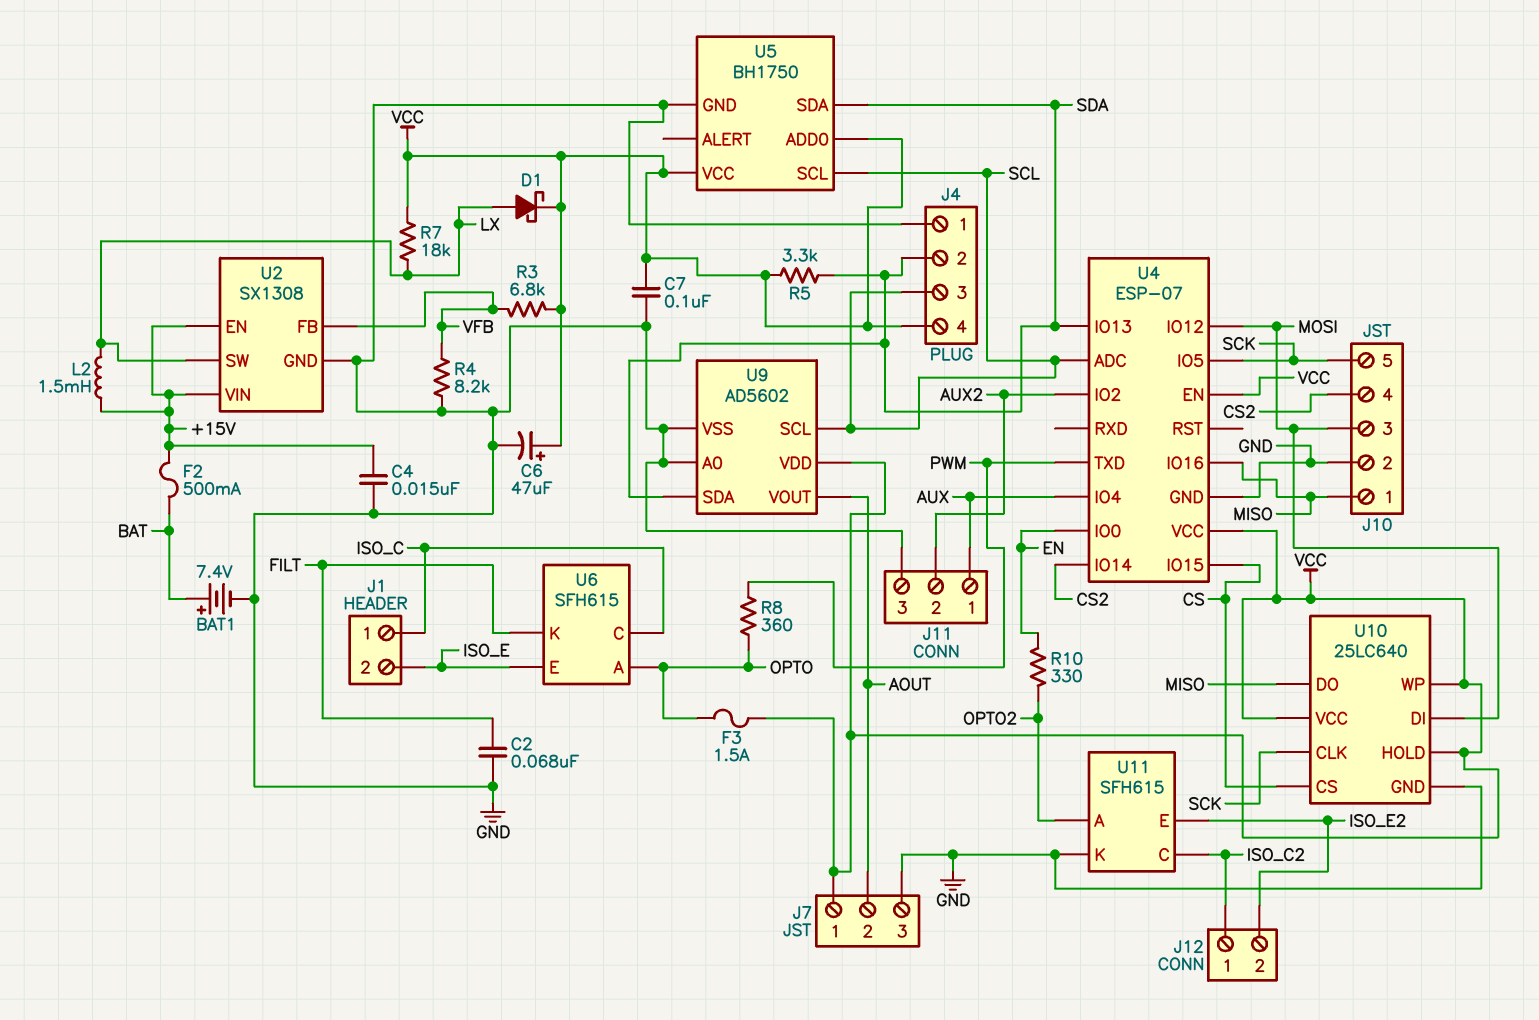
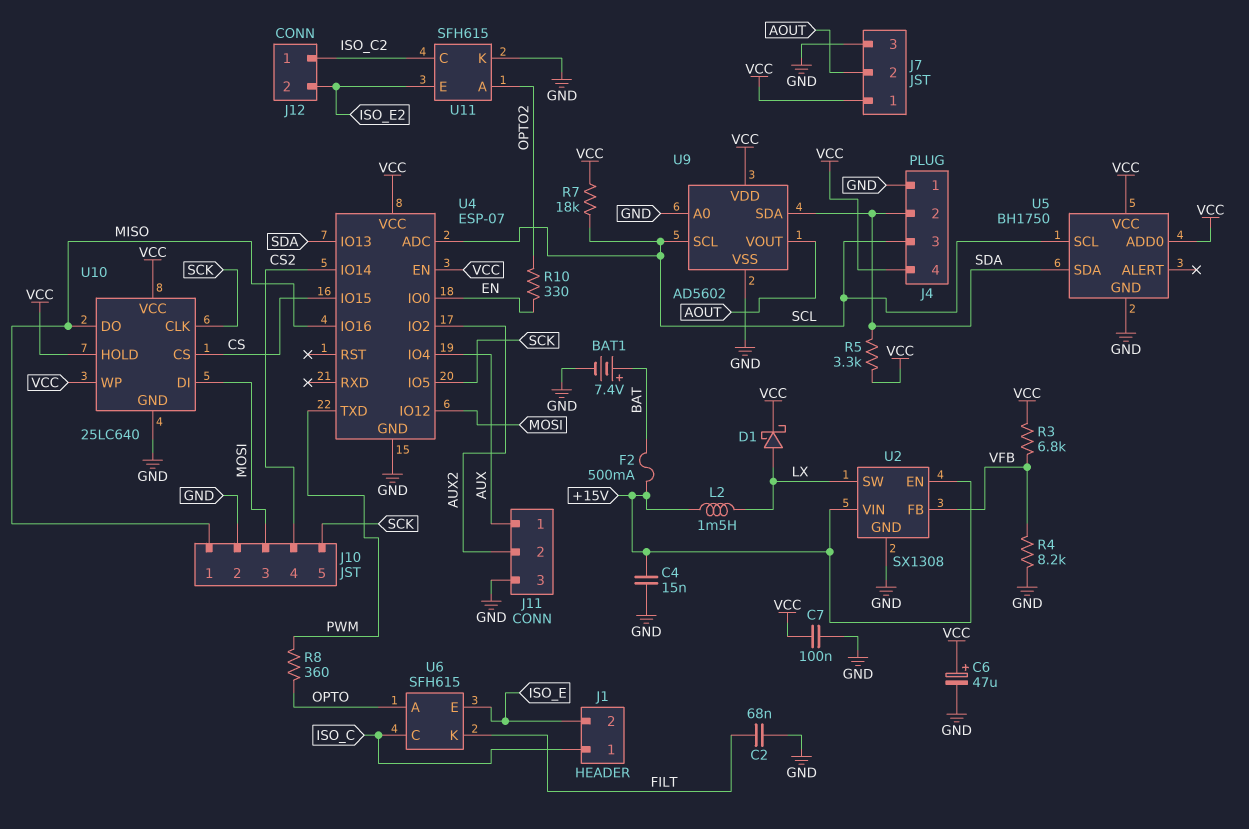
F3: 1.5A (OPTO, VCC) -> none
R7: 18k (LX, VCC) -> 18k (SCL, VCC)

